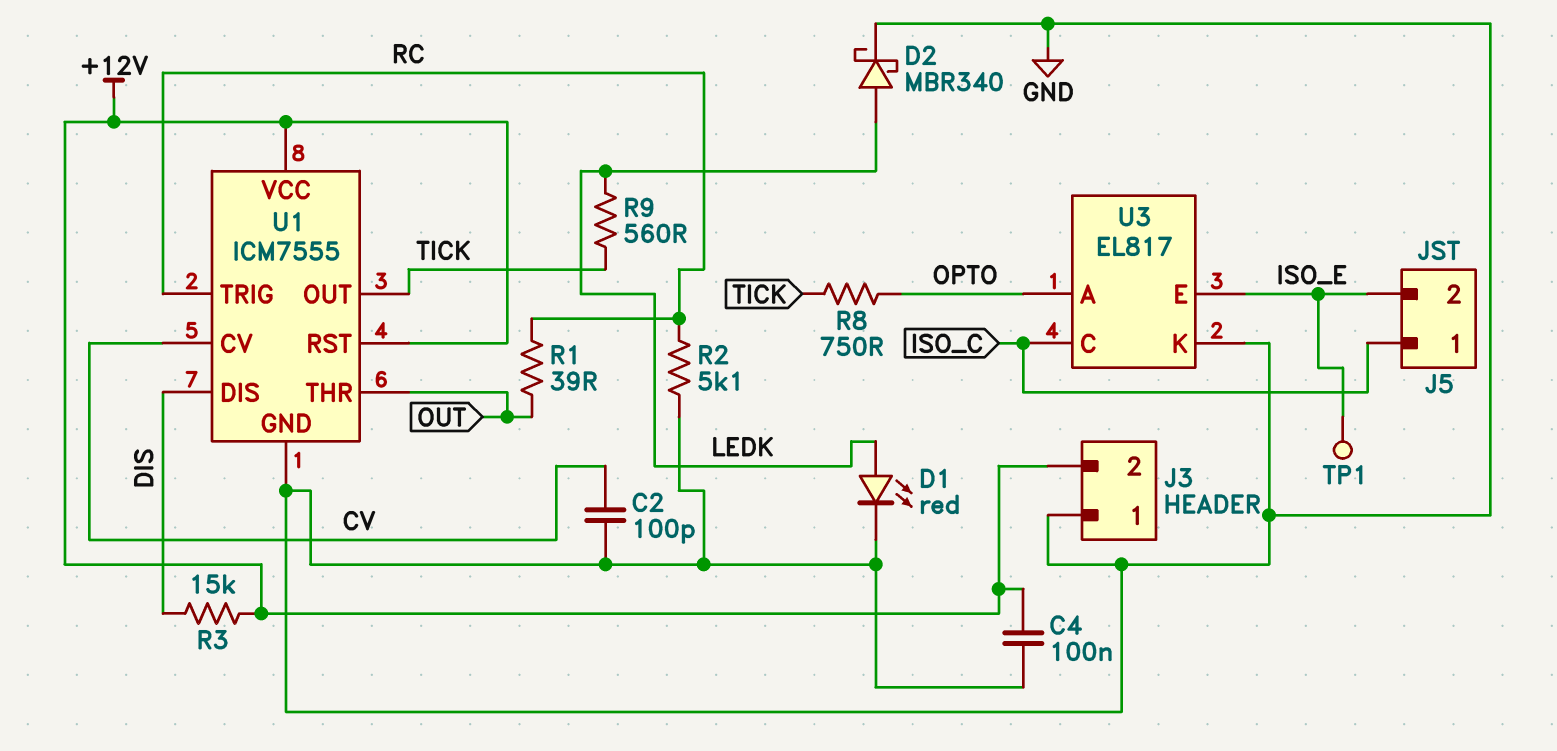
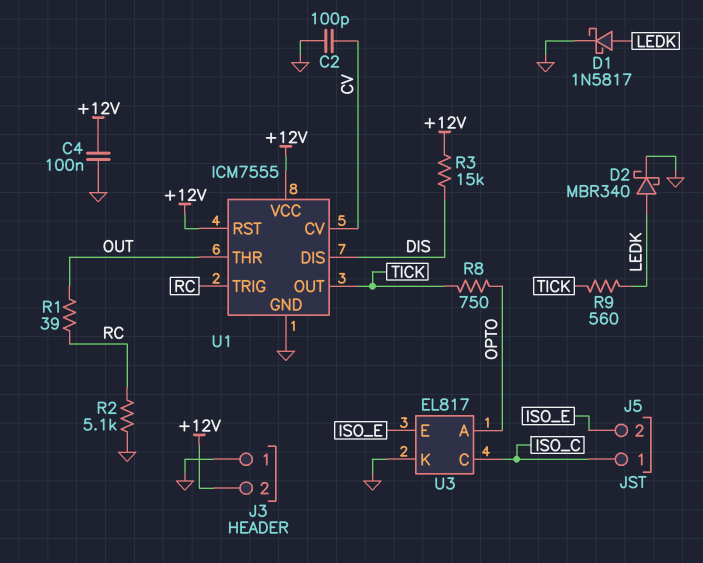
D1: LED red (A LEDK, K GND) -> schottky 1N5817 (A LEDK, K GND)
TP1: test point (ISO_E) -> none

